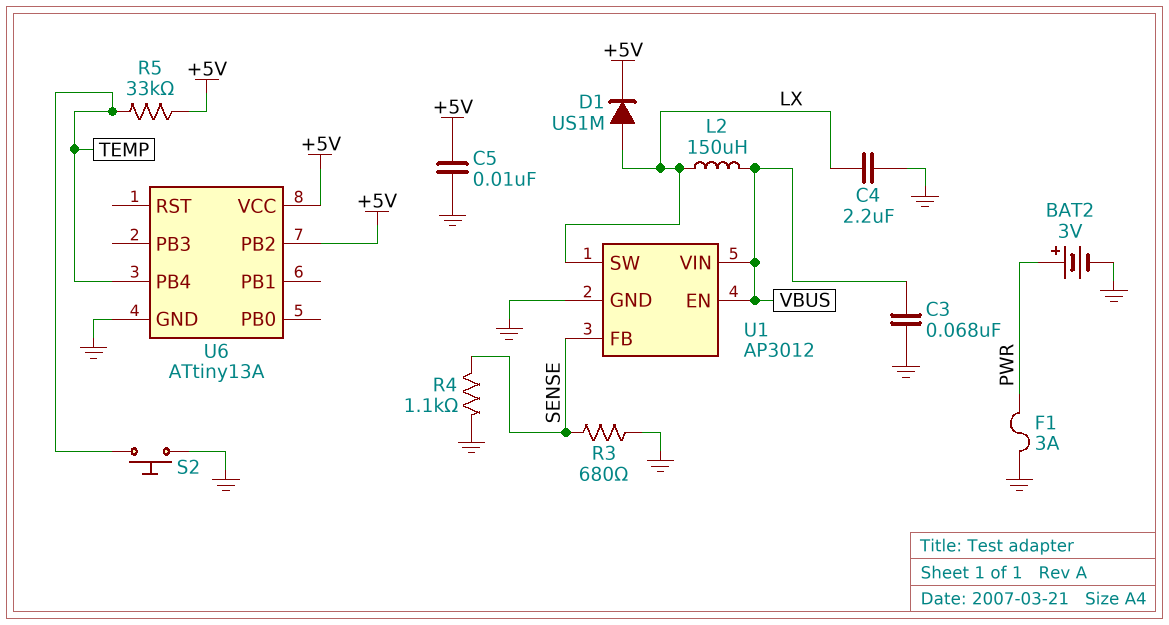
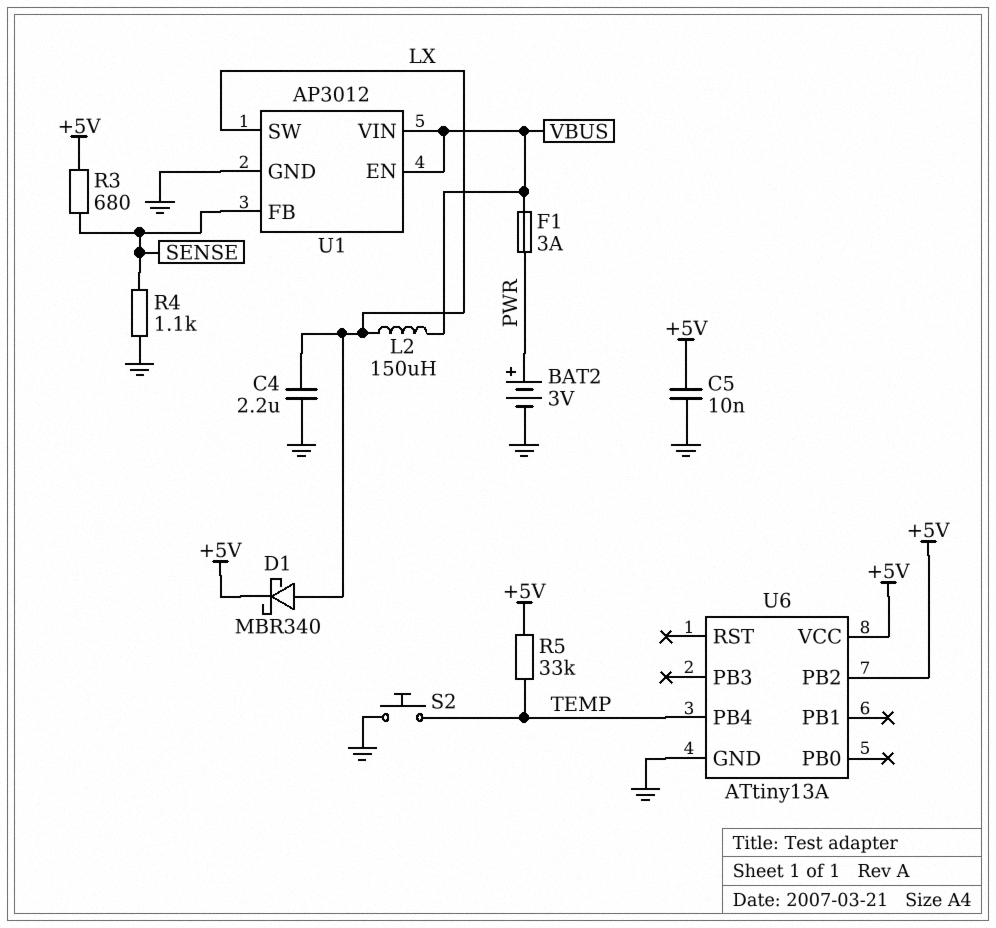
C3: 68nF (GND, VBUS) -> none
D1: diode US1M (A LX, K +5V) -> schottky MBR340 (A LX, K +5V)
F1: 3A (GND, PWR) -> 3A (PWR, VBUS)
R3: 680 (GND, SENSE) -> 680 (+5V, SENSE)

